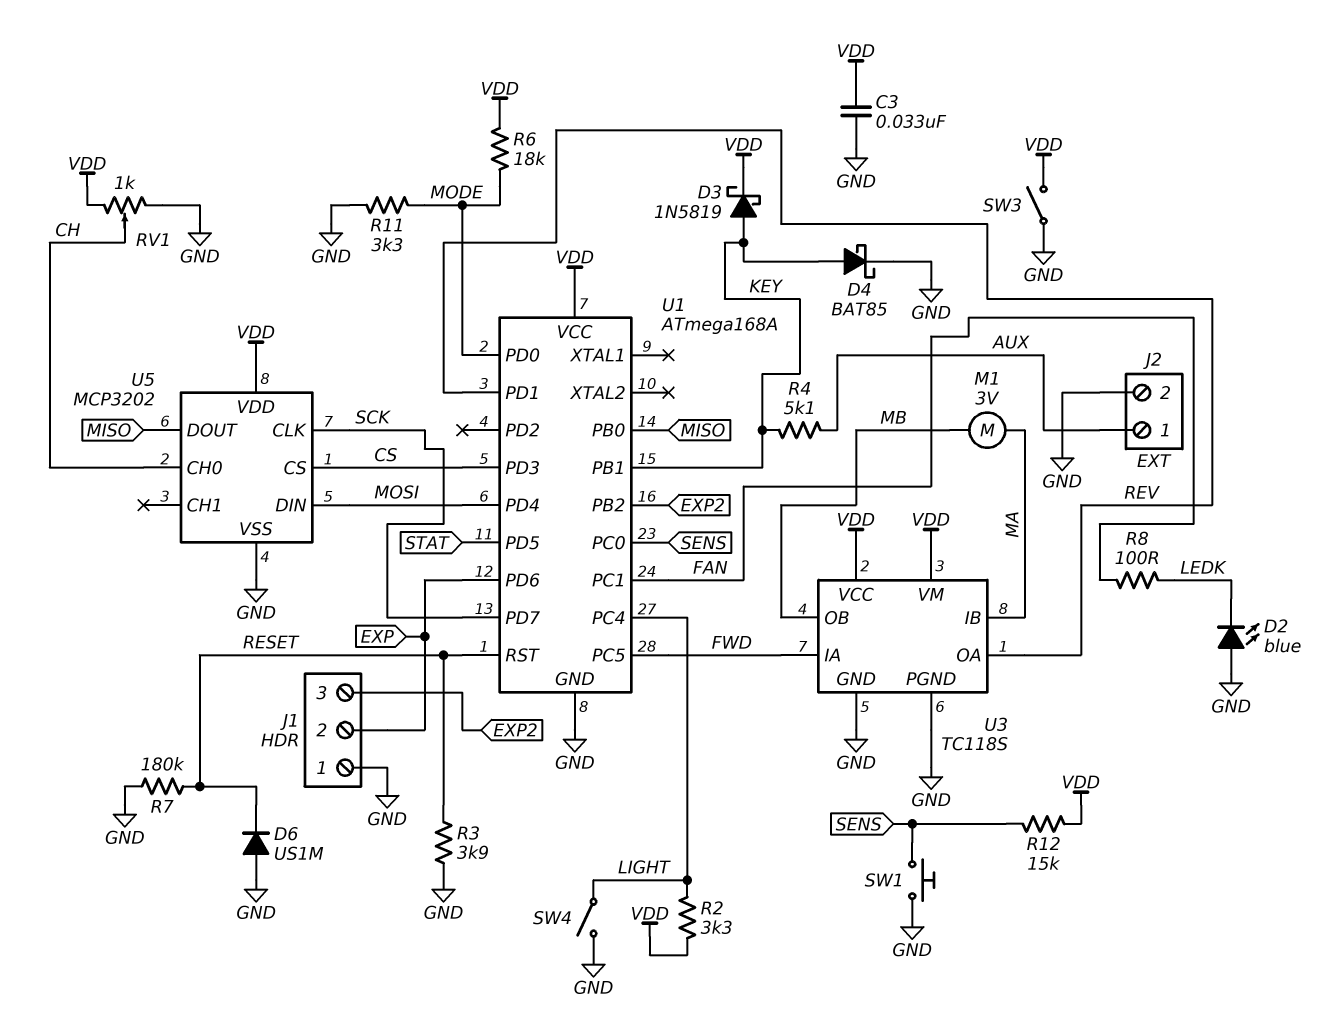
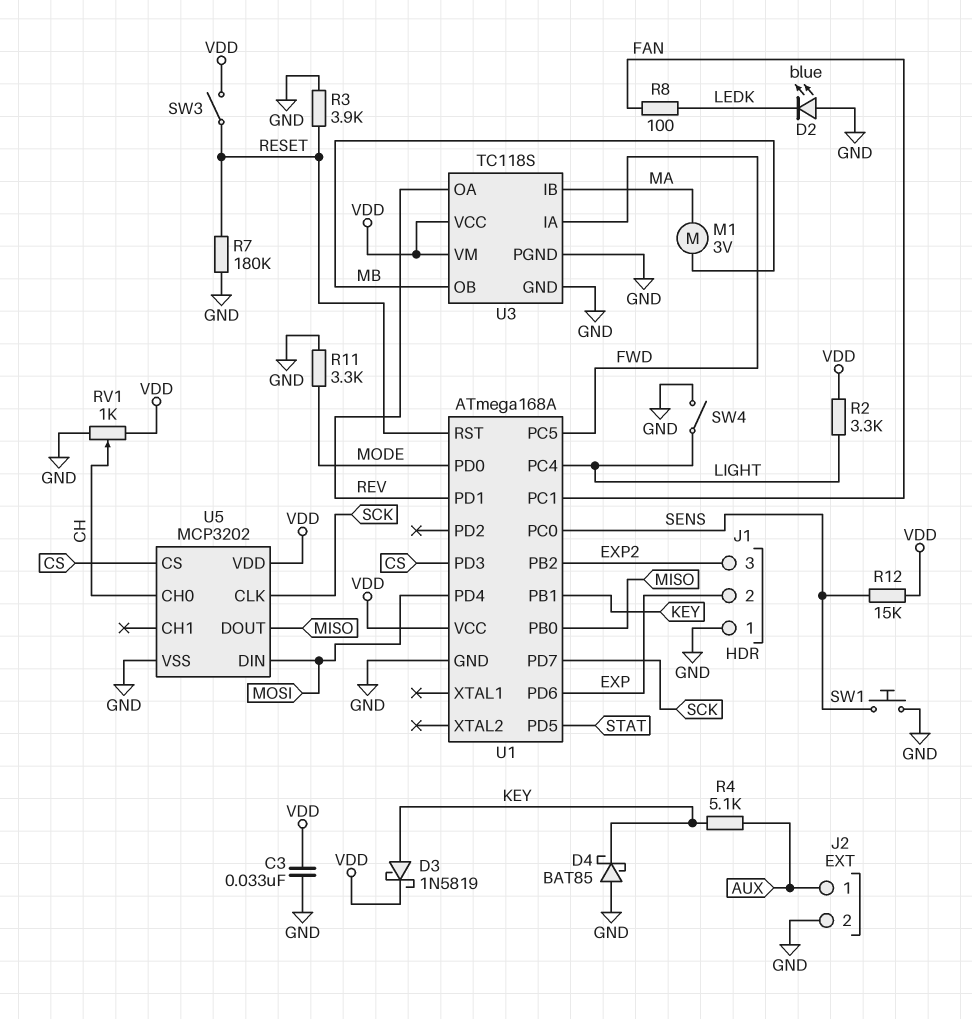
D4: schottky BAT85 (A KEY, K GND) -> schottky BAT85 (A GND, K KEY)
D6: diode US1M (A GND, K RESET) -> none
R6: 18k (MODE, VDD) -> none
SW3: switch (GND, VDD) -> switch (RESET, VDD)

